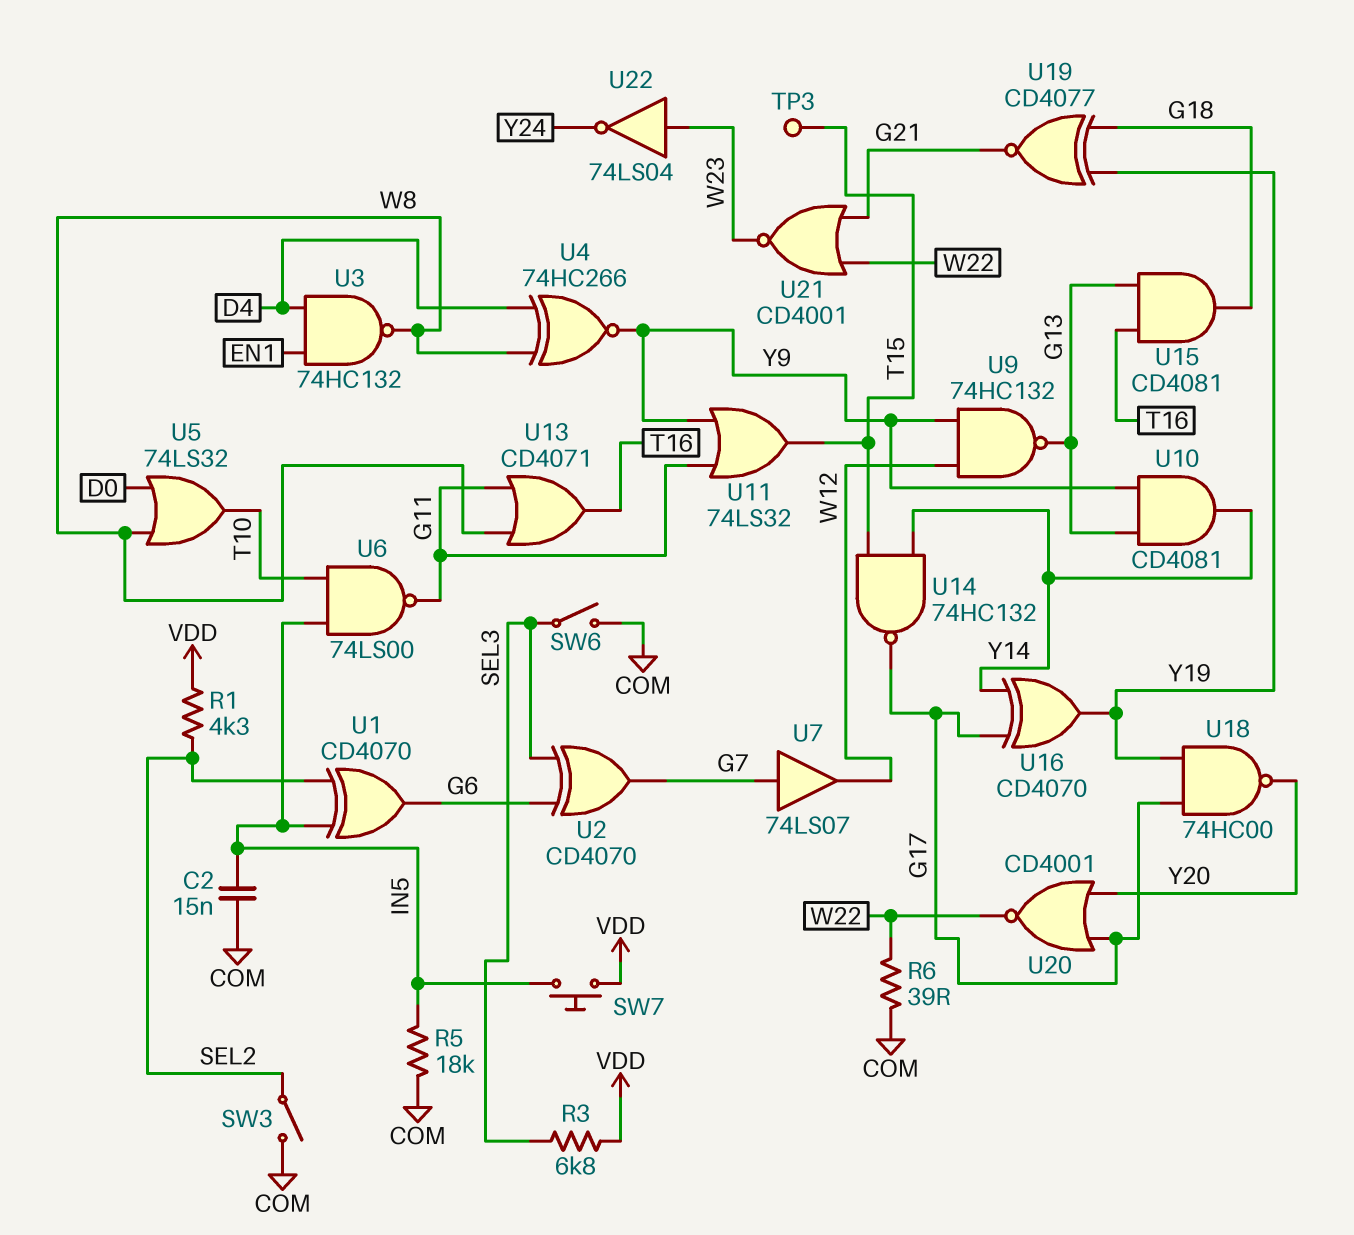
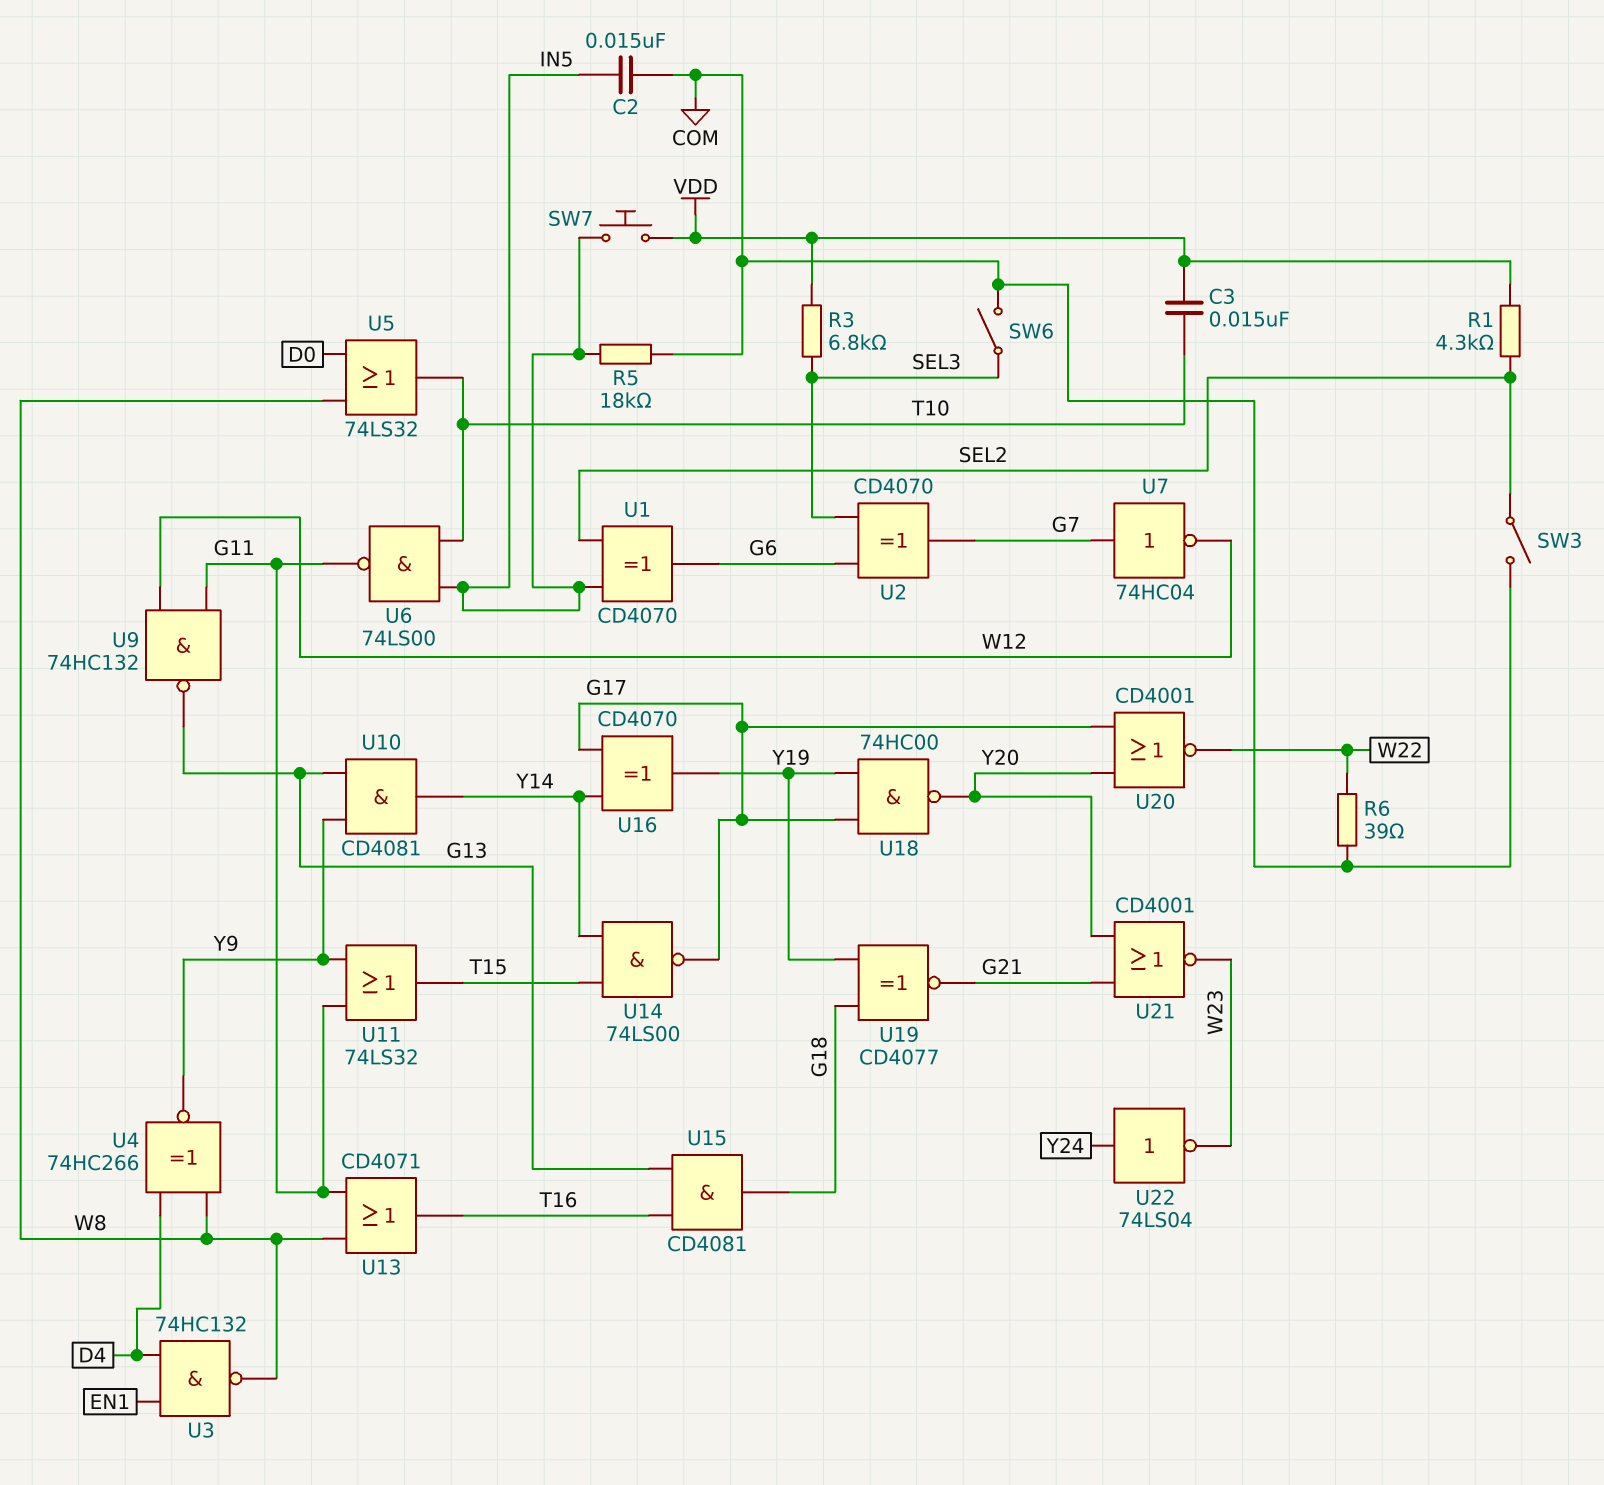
C3: none -> 15nF (T10, VDD)
TP3: test point (T15) -> none
U7: buffer 74LS07 (in G7, out W12) -> NOT 74HC04 (in G7, out W12)
U9: NAND 74HC132 (in W12, in Y9, out G13) -> NAND 74HC132 (in G11, in W12, out G13)
U14: NAND 74HC132 (in T15, in Y14, out G17) -> NAND 74LS00 (in T15, in Y14, out G17)
U21: NOR CD4001 (in G21, in W22, out W23) -> NOR CD4001 (in G21, in Y20, out W23)
U22: NOT 74LS04 (in W23, out Y24) -> NOT 74LS04 (in Y24, out W23)

